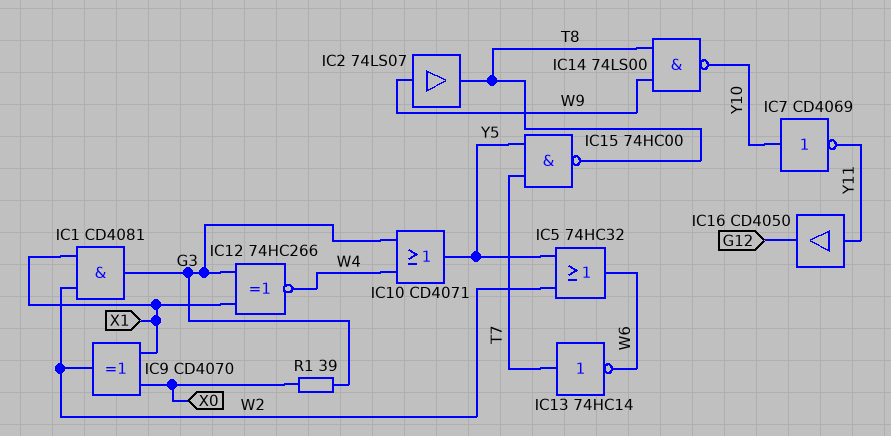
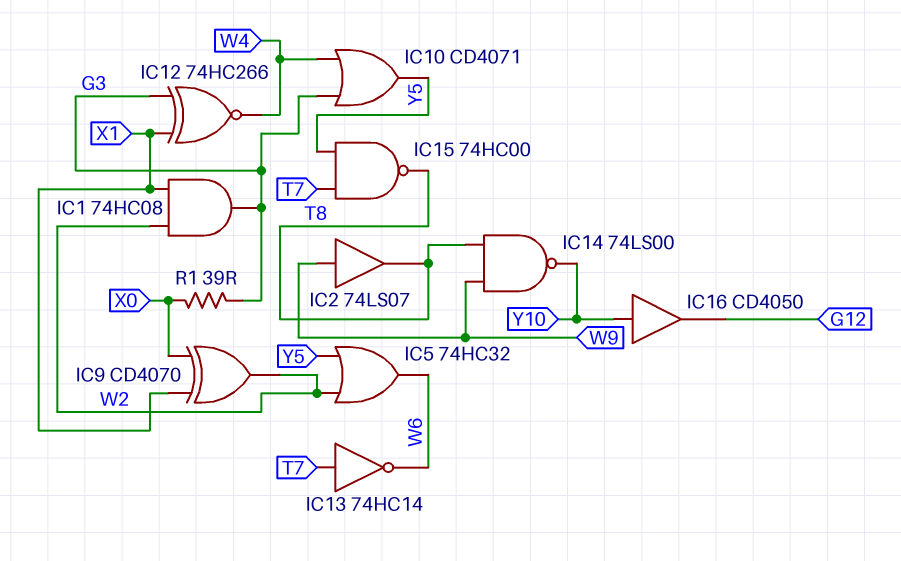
IC1: AND CD4081 (in W2, in X1, out G3) -> AND 74HC08 (in W2, in X1, out G3)
IC7: NOT CD4069 (in Y10, out Y11) -> none
IC16: buffer CD4050 (in Y11, out G12) -> buffer CD4050 (in Y10, out G12)

